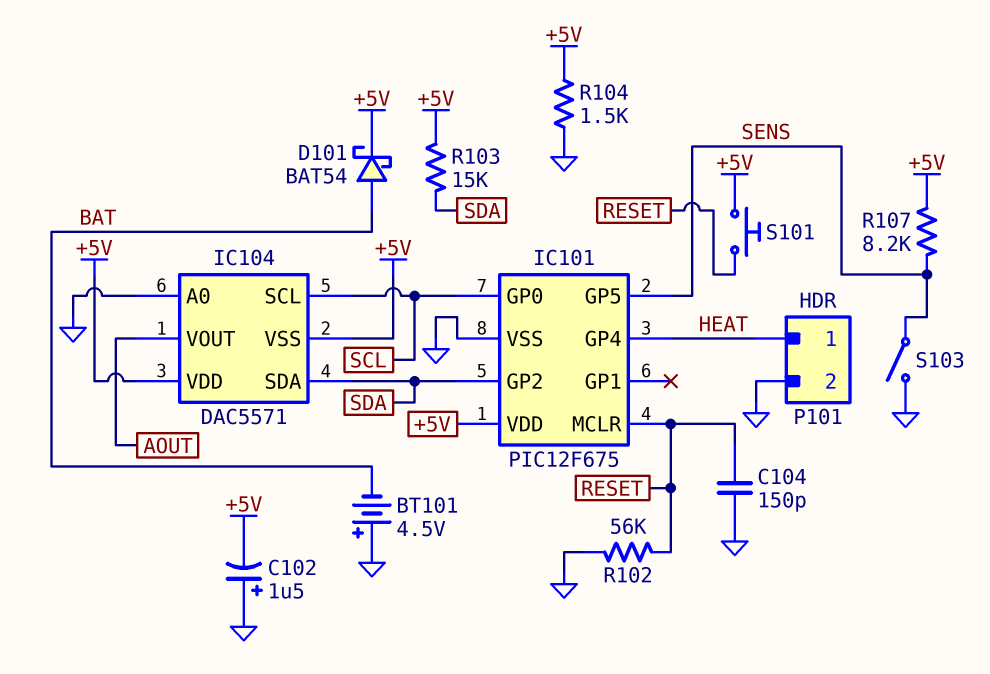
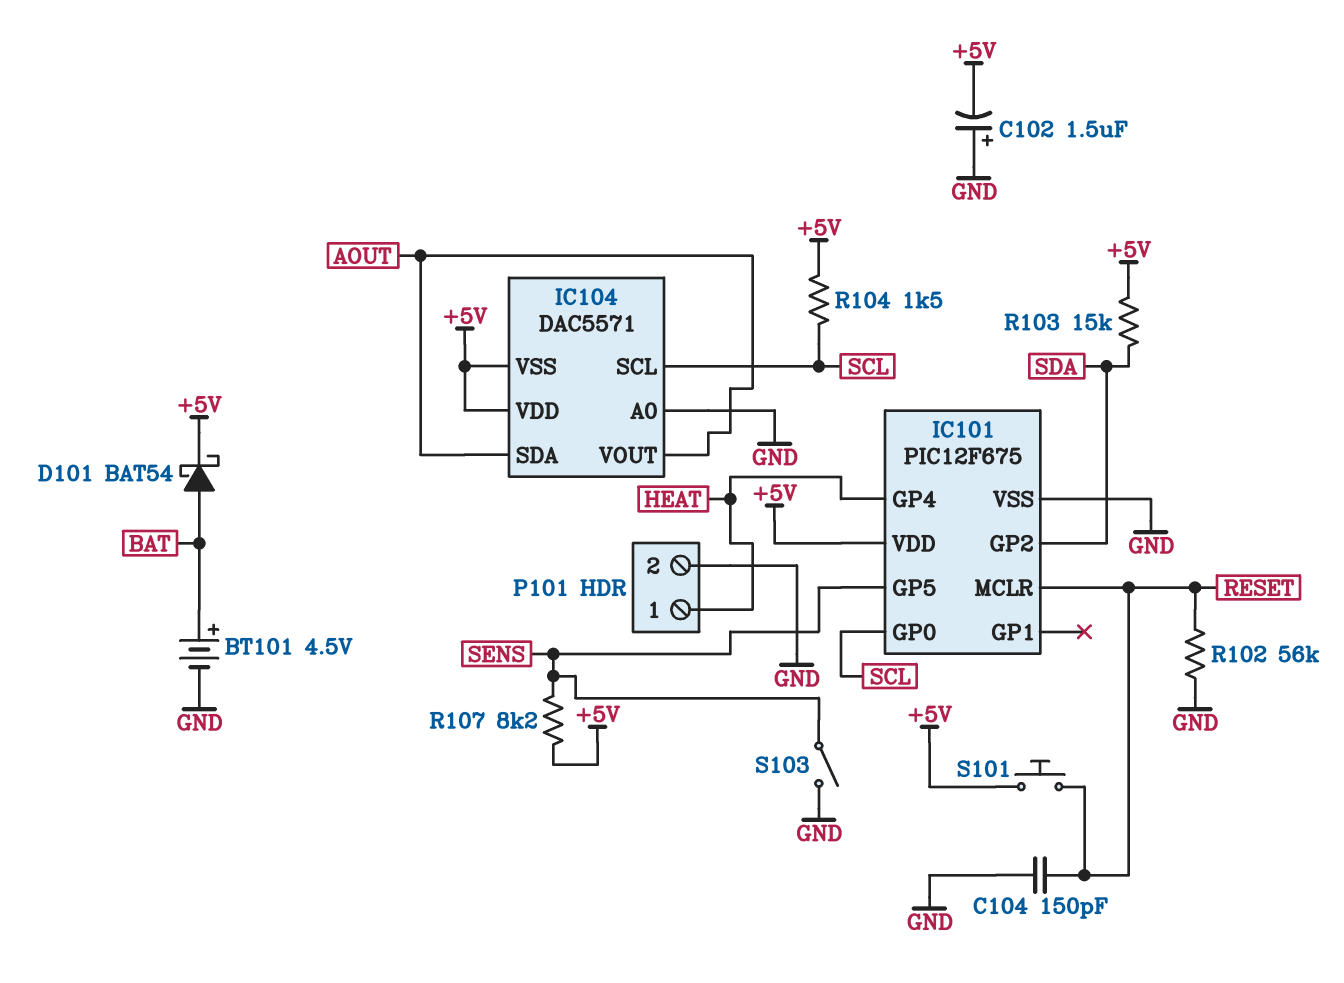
BT101: 4.5V (plus GND, minus BAT) -> 4.5V (plus BAT, minus GND)
IC104 pin SDA: SDA -> AOUT
R104: 1.5k (+5V, GND) -> 1.5k (+5V, SCL)

